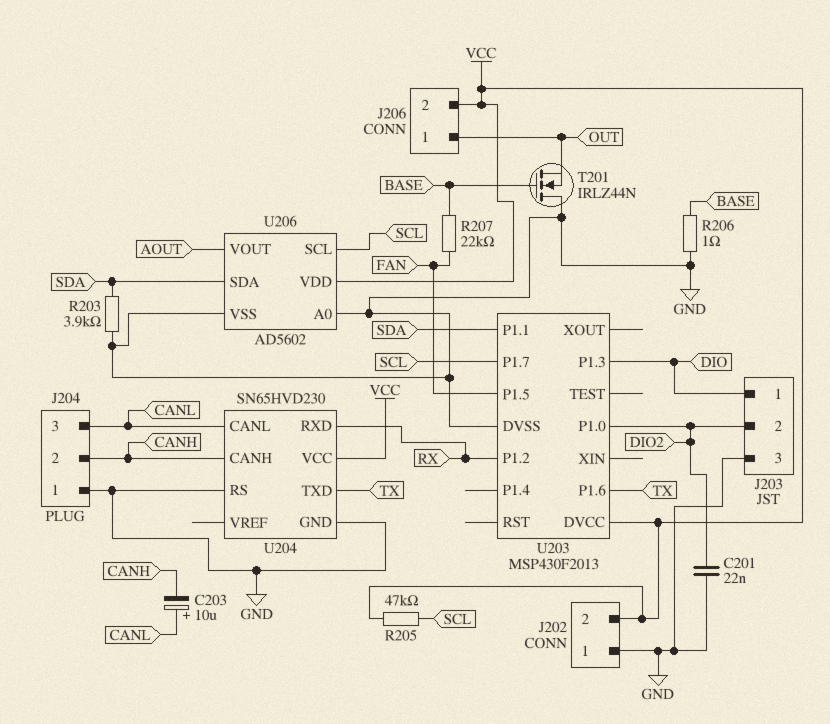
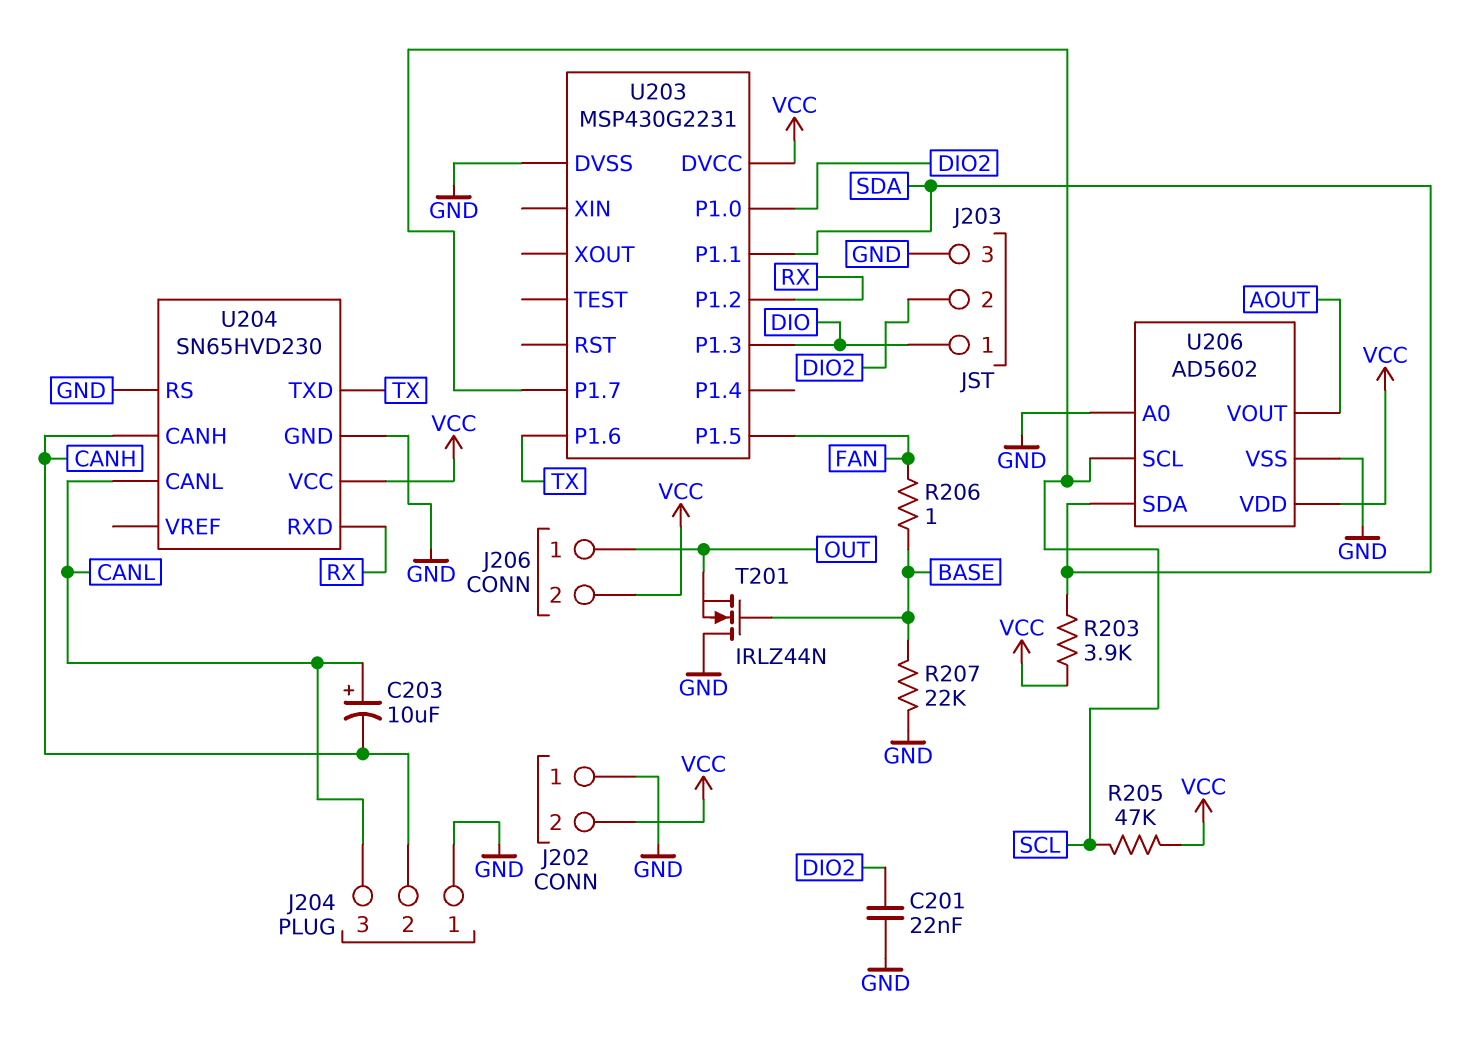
R203: 3.9k (GND, SDA) -> 3.9k (SDA, VCC)
R206: 1 (BASE, GND) -> 1 (BASE, FAN)
R207: 22k (BASE, FAN) -> 22k (BASE, GND)
U203: MSP430F2013 -> MSP430G2231

